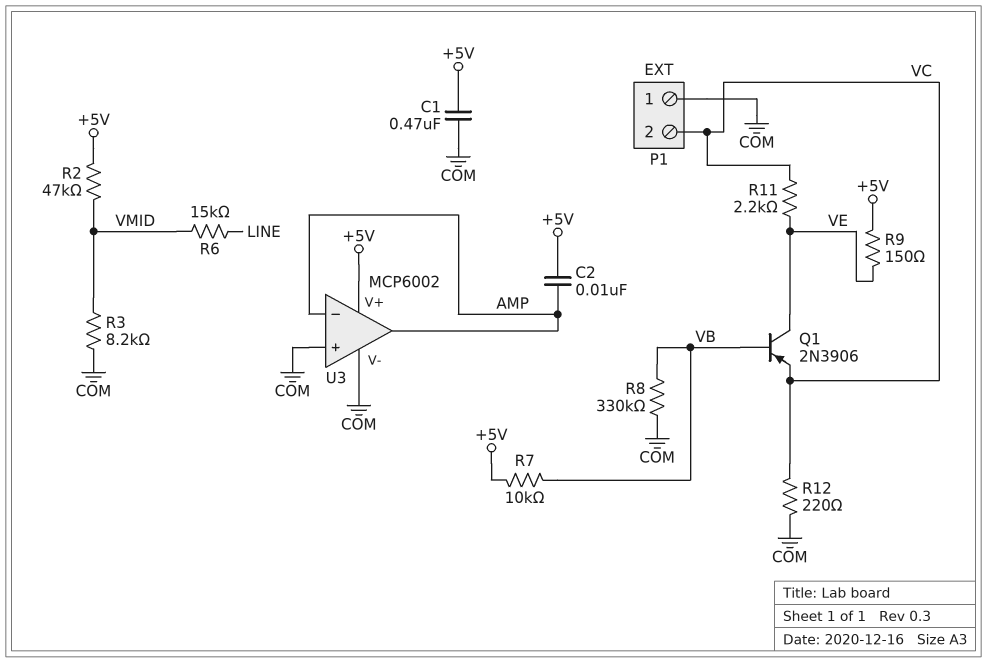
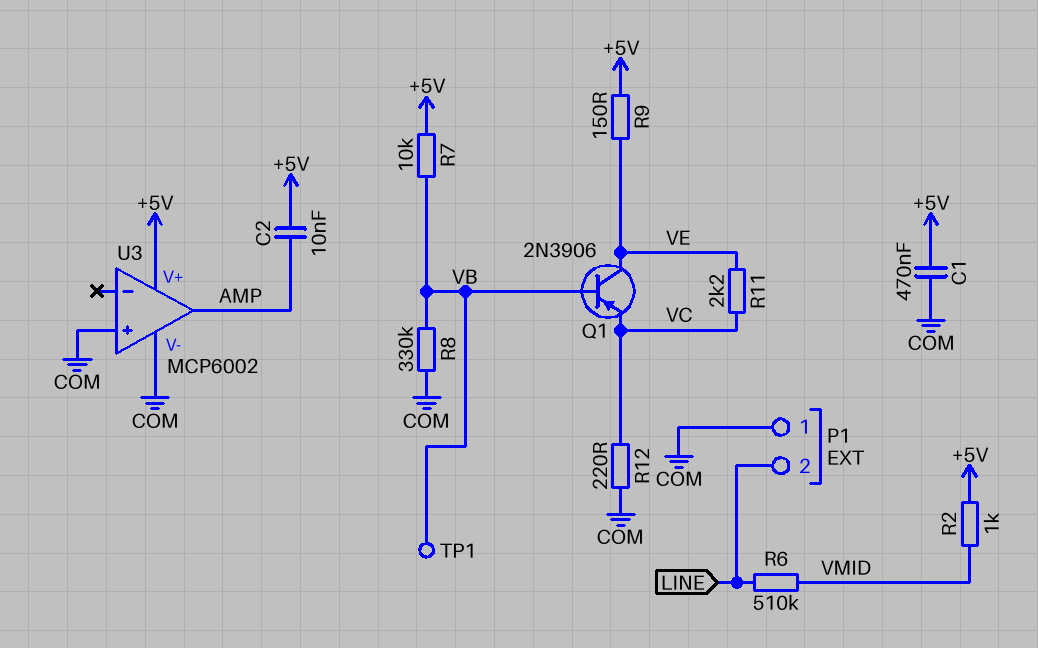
P1 pin 2: VC -> LINE
R2: 47k (+5V, VMID) -> 1k (+5V, VMID)
R3: 8.2k (COM, VMID) -> none
R6: 15k (LINE, VMID) -> 510k (LINE, VMID)
TP1: none -> test point (VB)
U3 pin in-: AMP -> none

